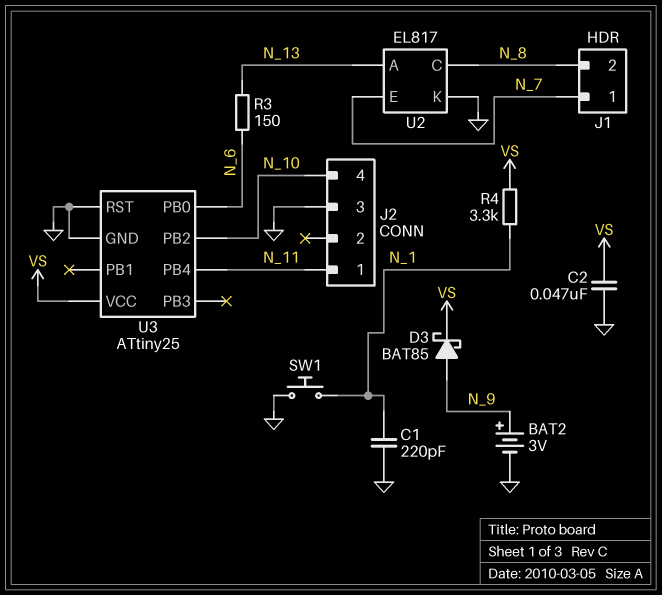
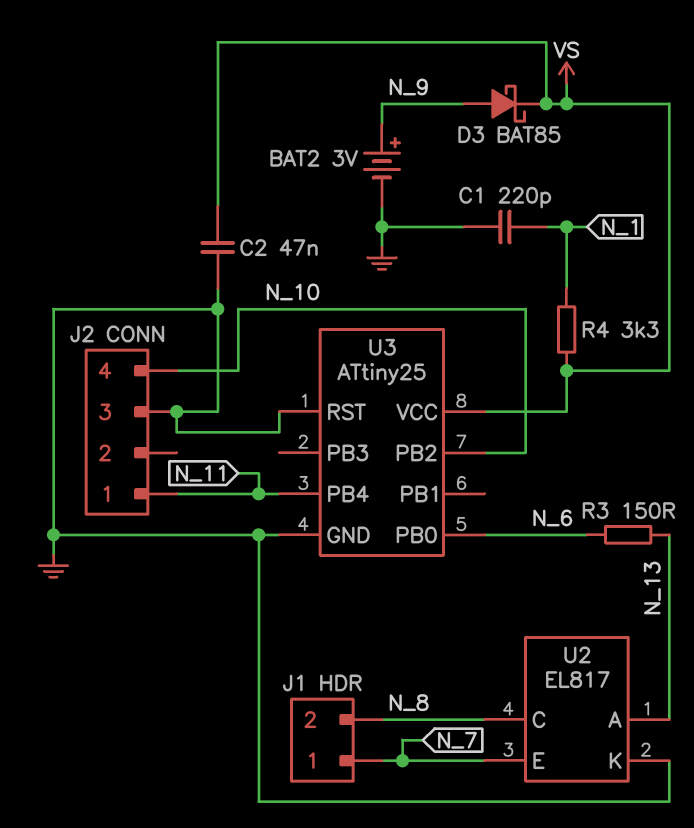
SW1: button (GND, N_1) -> none

